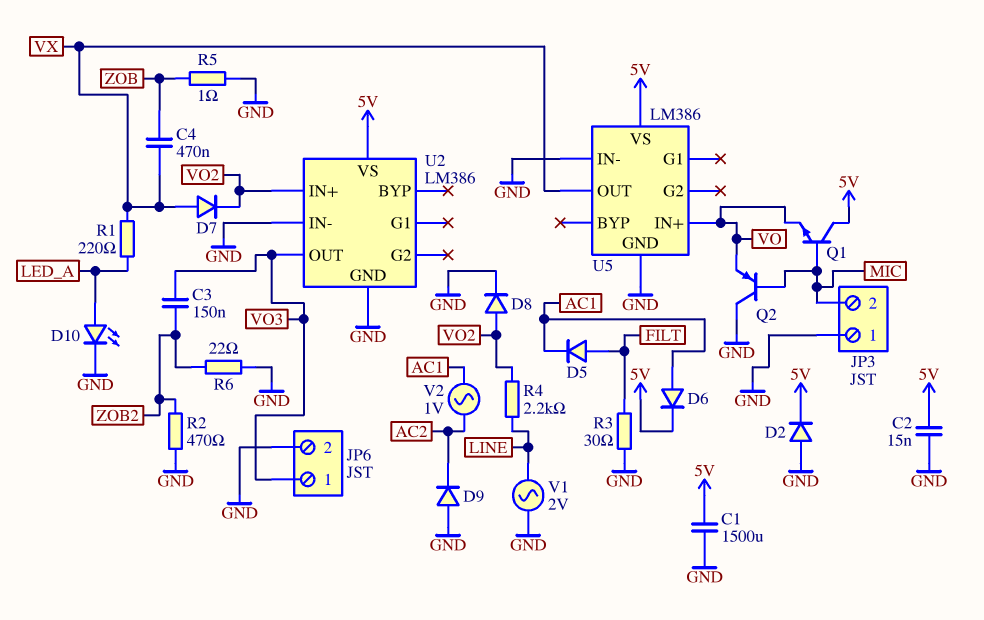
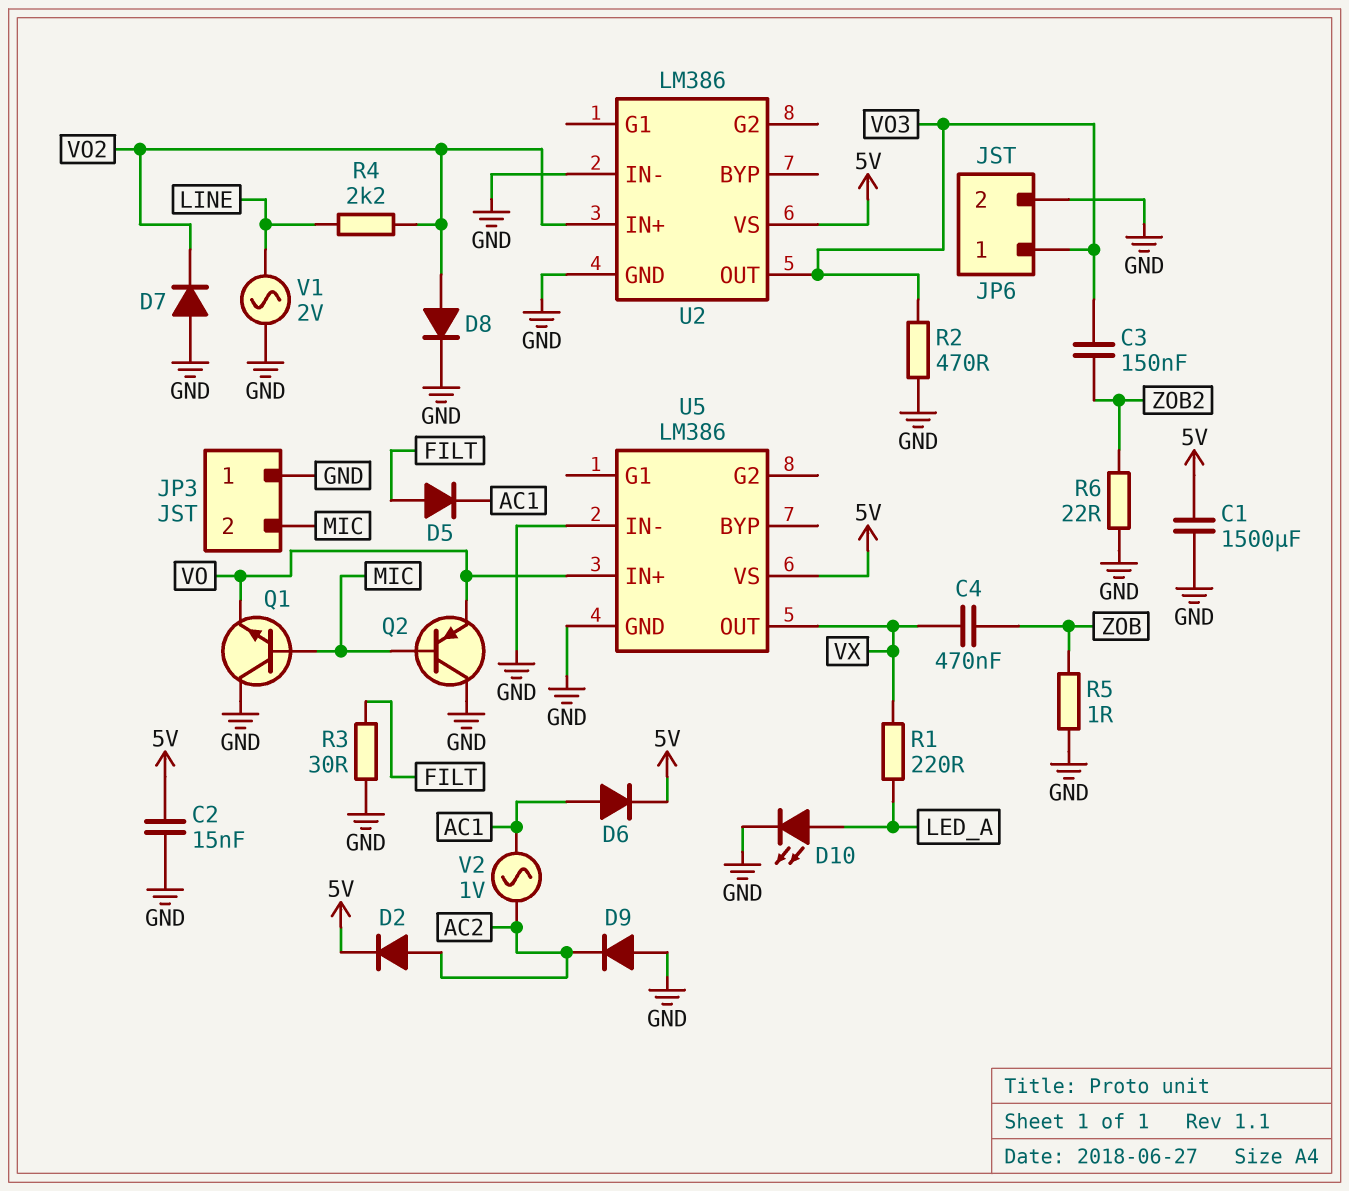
D2: diode (A GND, K 5V) -> diode (A AC2, K 5V)
D7: diode (A VX, K VO2) -> diode (A GND, K VO2)
Q1: NPN (B MIC, C 5V, E VO) -> NPN (B MIC, C GND, E VO)
R2: 470 (GND, ZOB2) -> 470 (GND, VO3)

